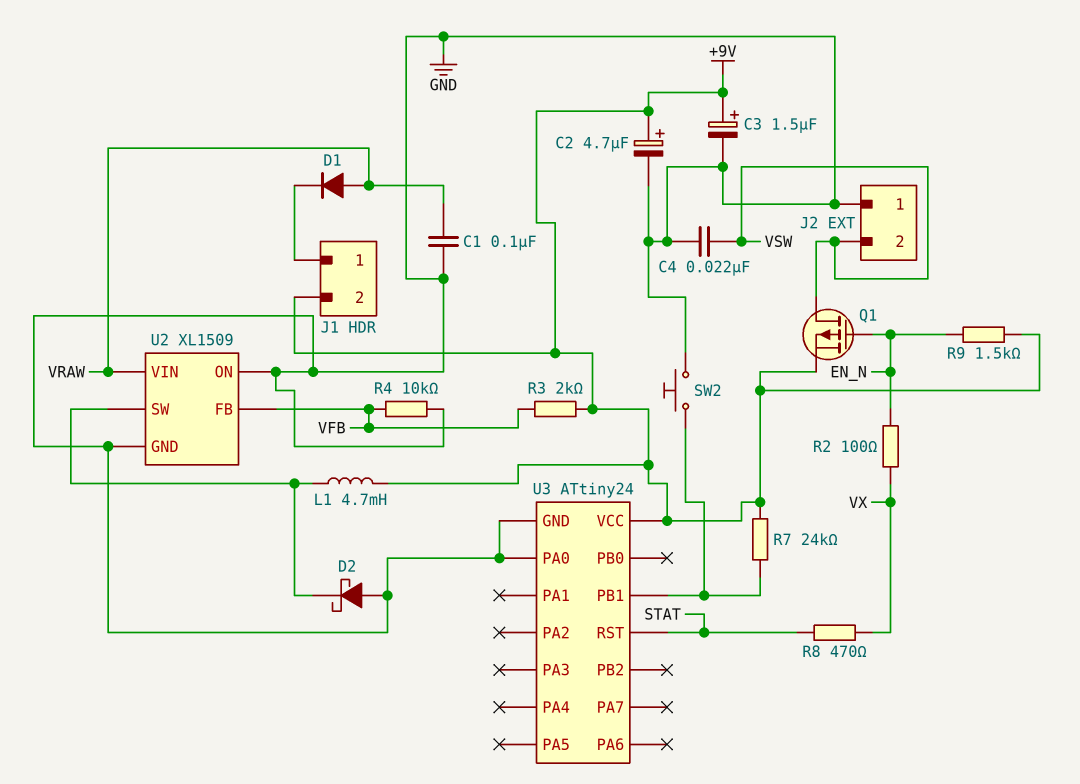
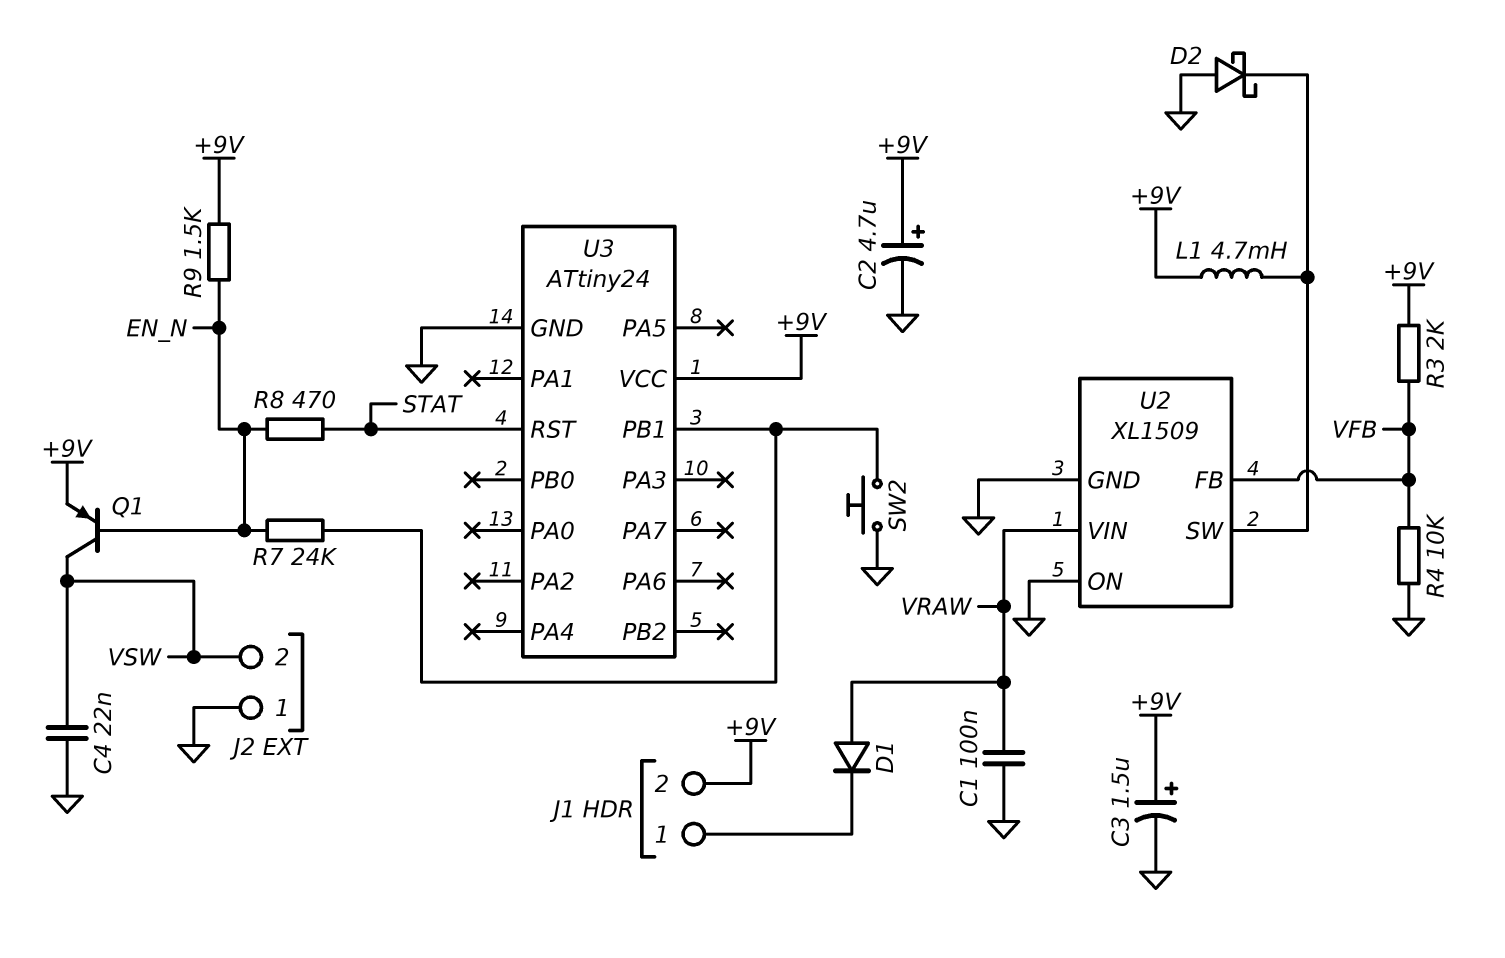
Q1: PMOS (G EN_N, D VSW, S +9V) -> PNP (B EN_N, C VSW, E +9V)
R2: 100 (EN_N, VX) -> none
R7: 24k (+9V, U3/PB1) -> 24k (EN_N, U3/PB1)
R8: 470 (STAT, VX) -> 470 (EN_N, STAT)
U3 pin PA0: GND -> none

